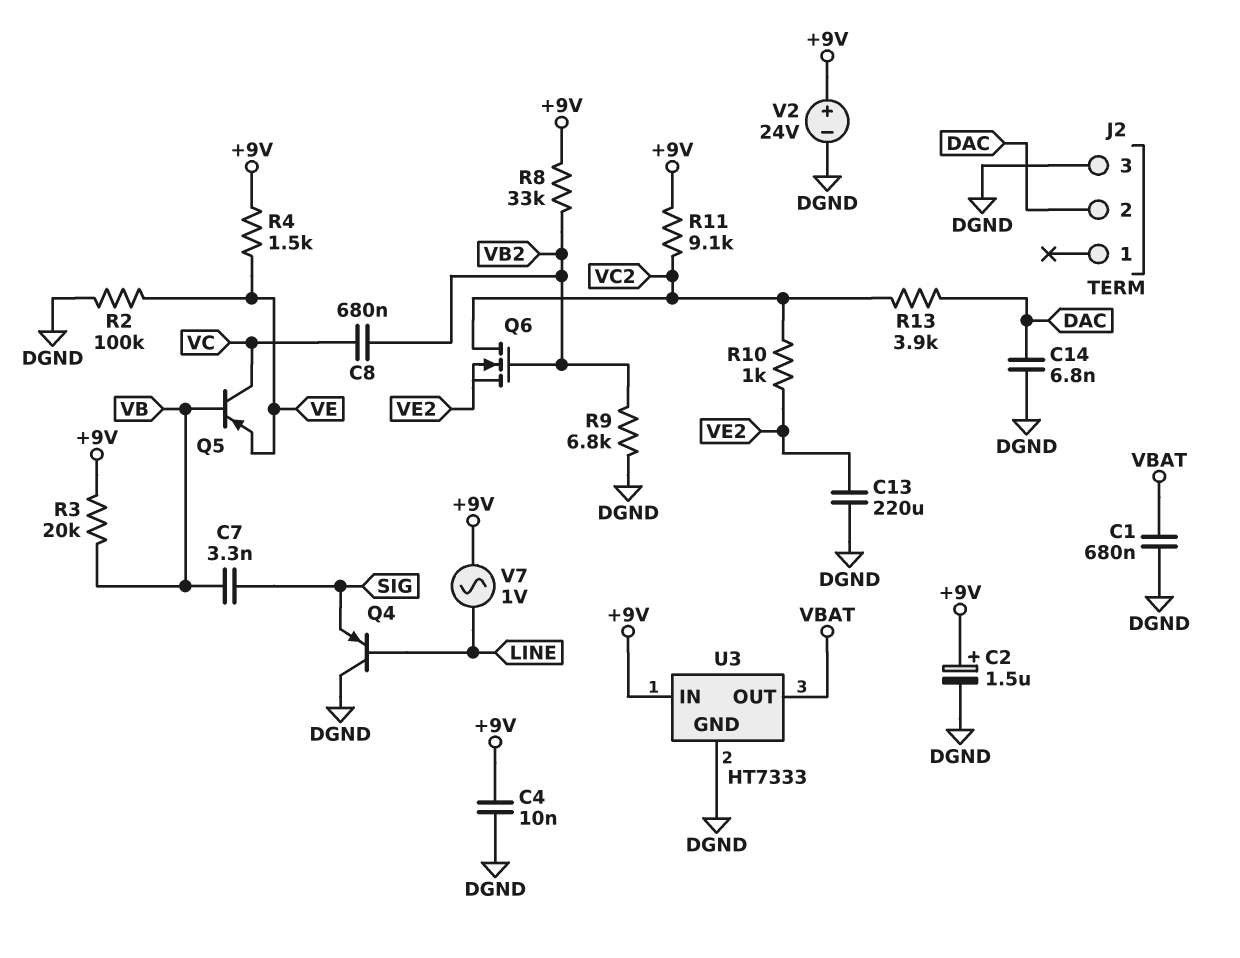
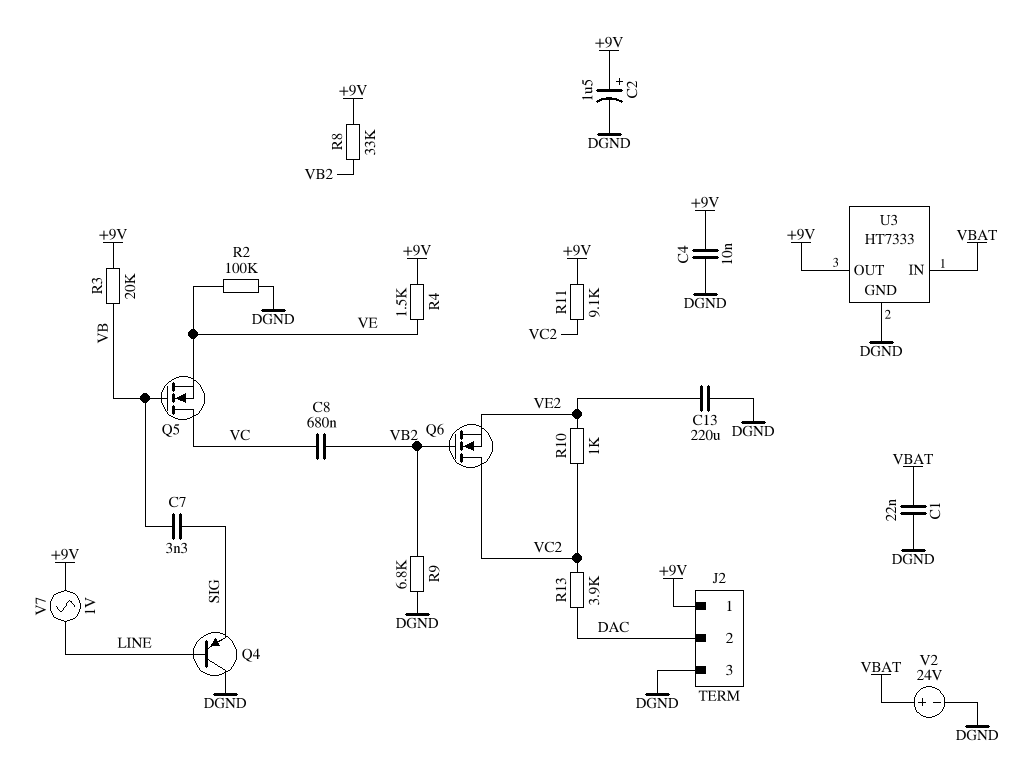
C1: 680nF (DGND, VBAT) -> 22nF (DGND, VBAT)
C14: 6.8nF (DAC, DGND) -> none
J2 pin 1: none -> +9V
Q5: PNP (B VB, C VC, E VE) -> NMOS (G VB, D VC, S VE)
U3 pin IN: +9V -> VBAT
U3 pin OUT: VBAT -> +9V
V2: 24V (plus +9V, minus DGND) -> 24V (plus VBAT, minus DGND)

